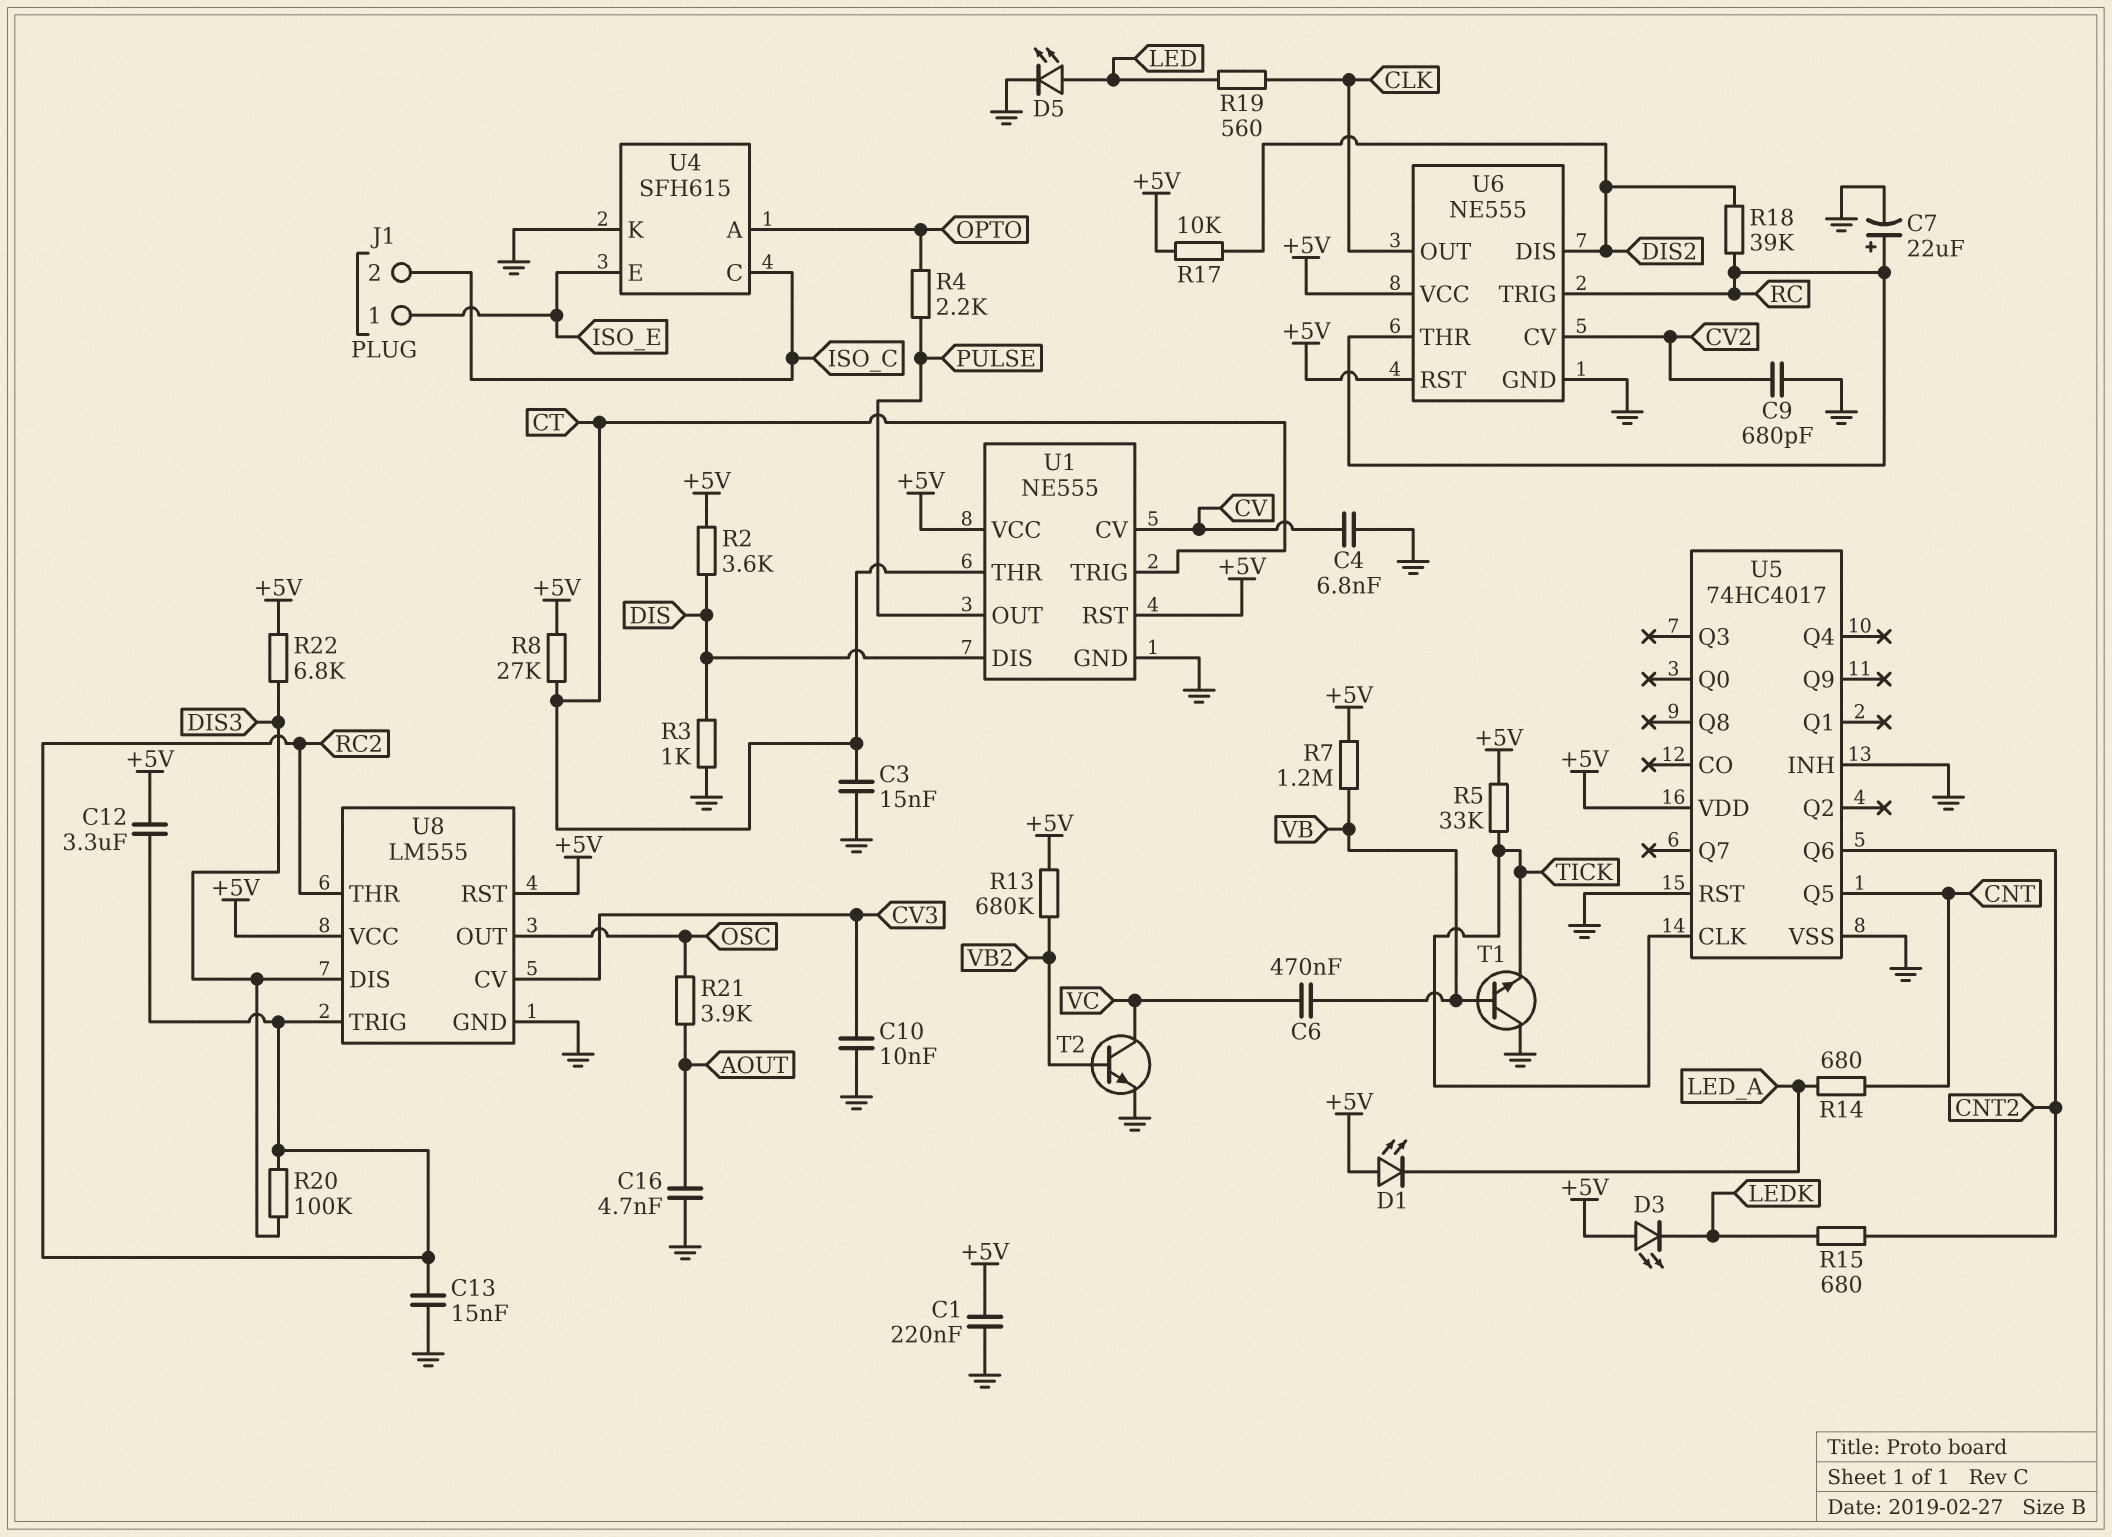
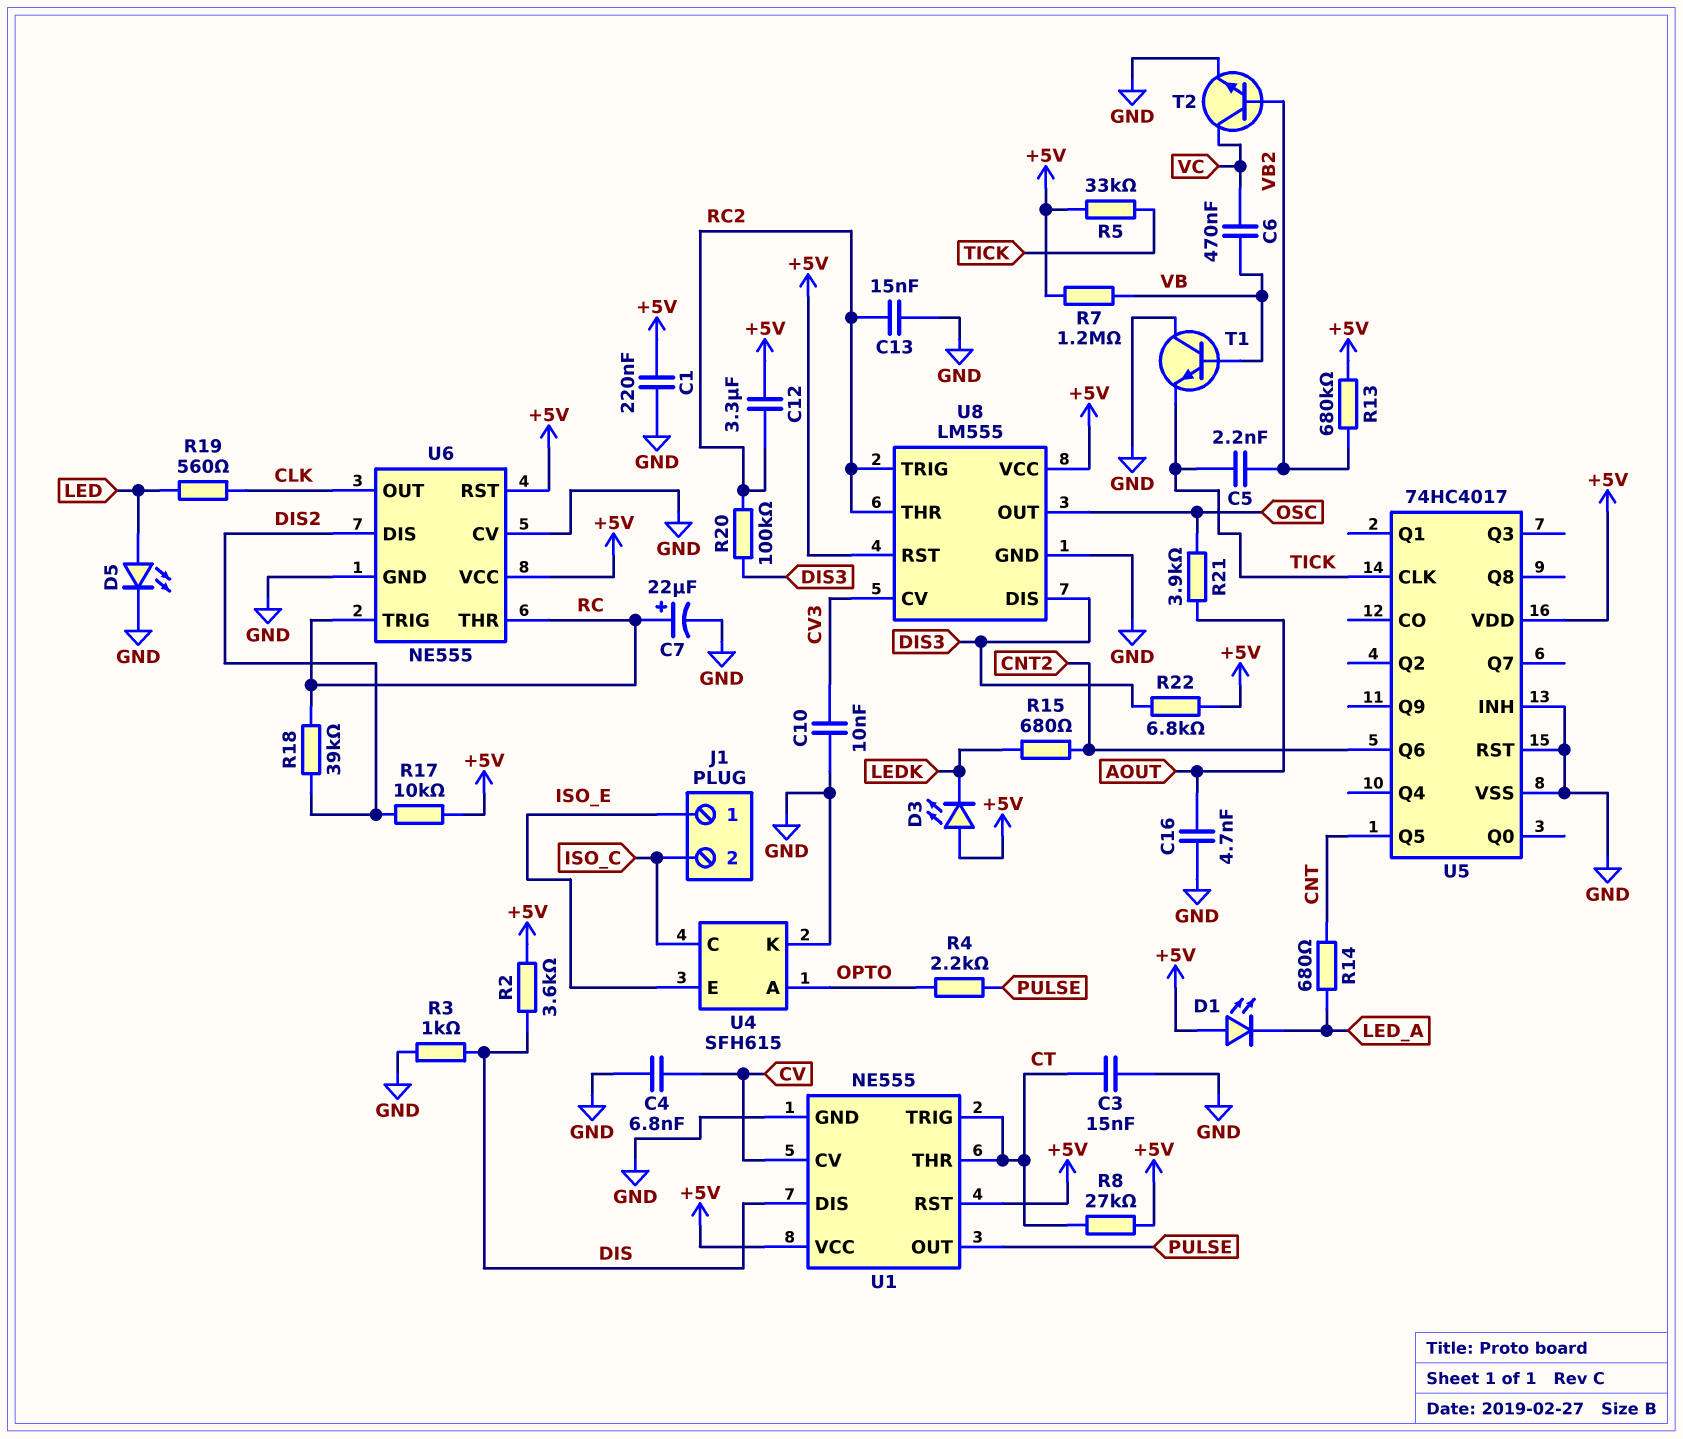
C5: none -> 2.2nF (TICK, VB2)
C9: 680pF (CV2, GND) -> none
U6 pin CV: CV2 -> GND

